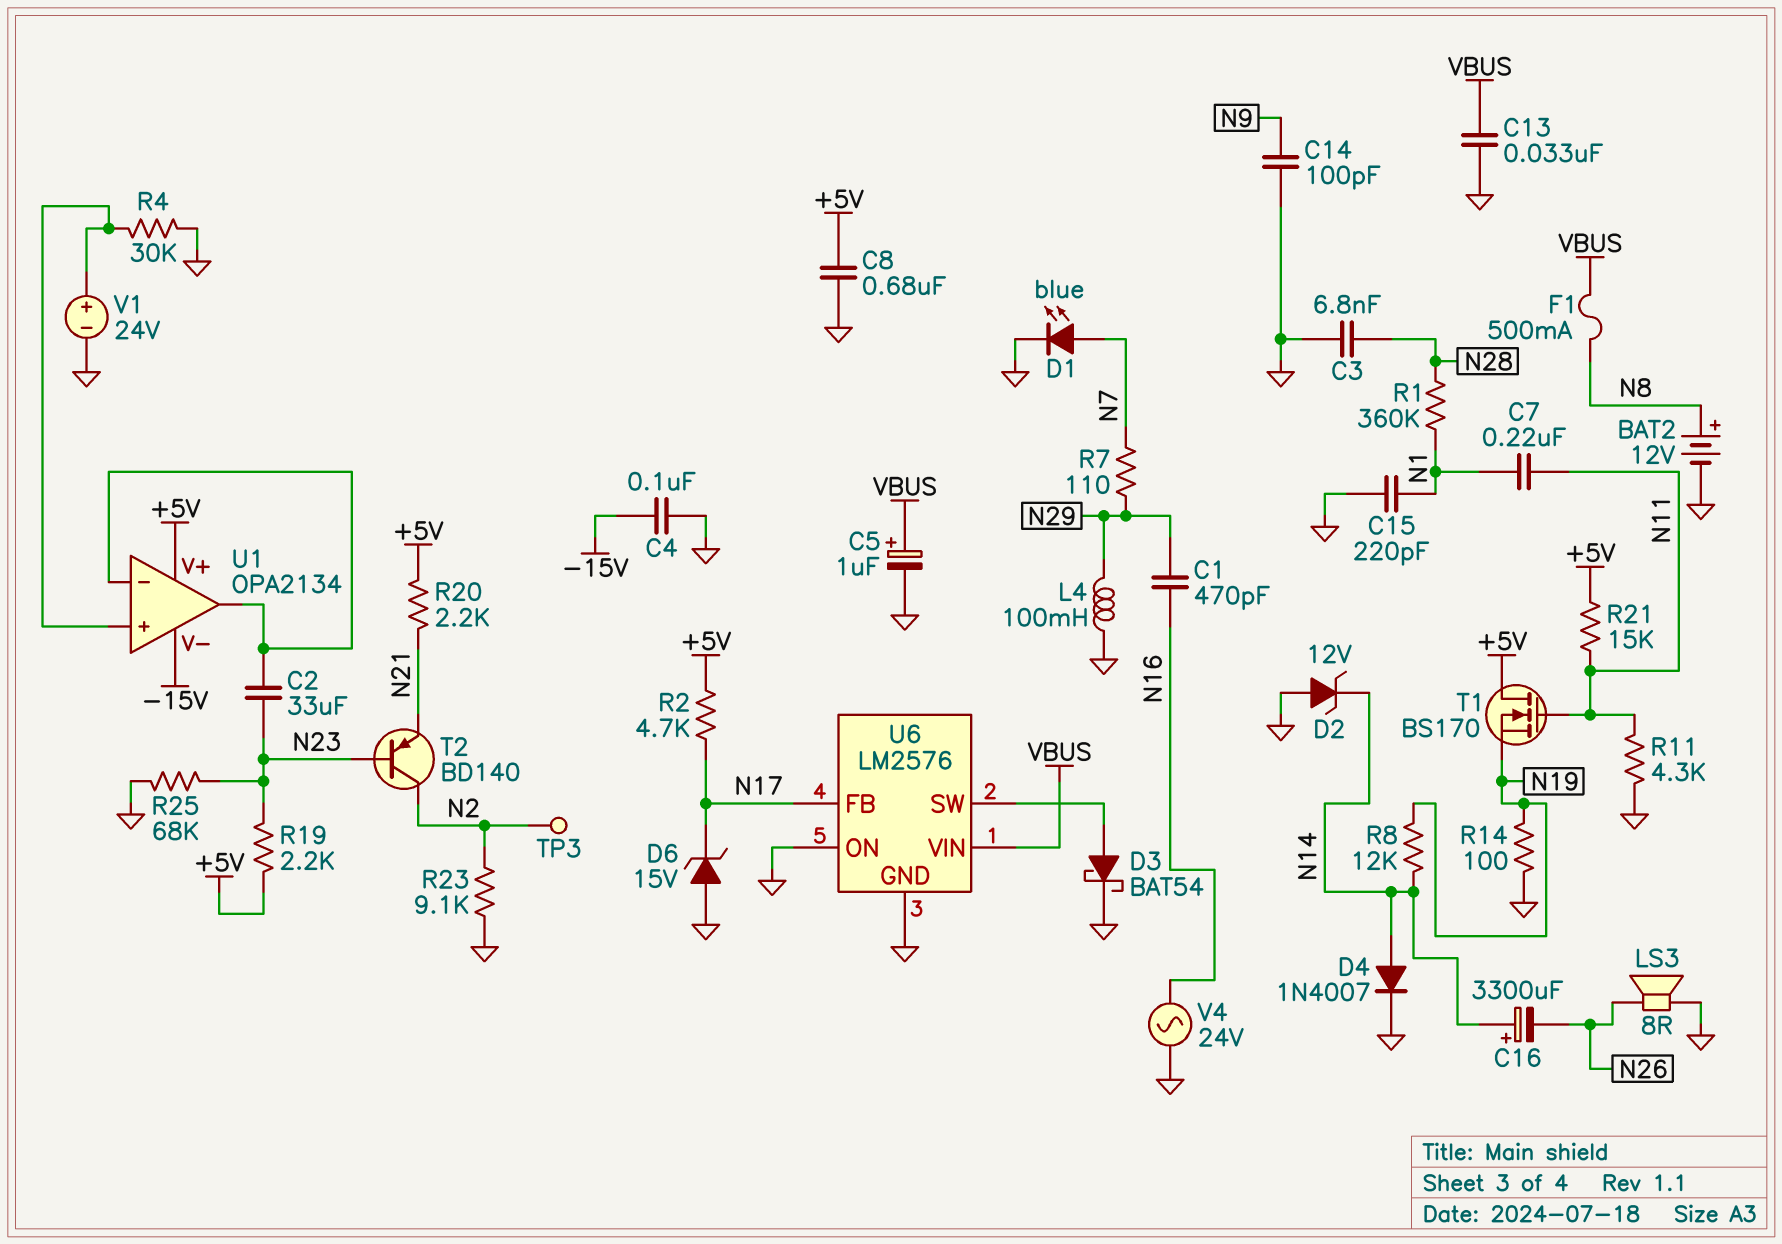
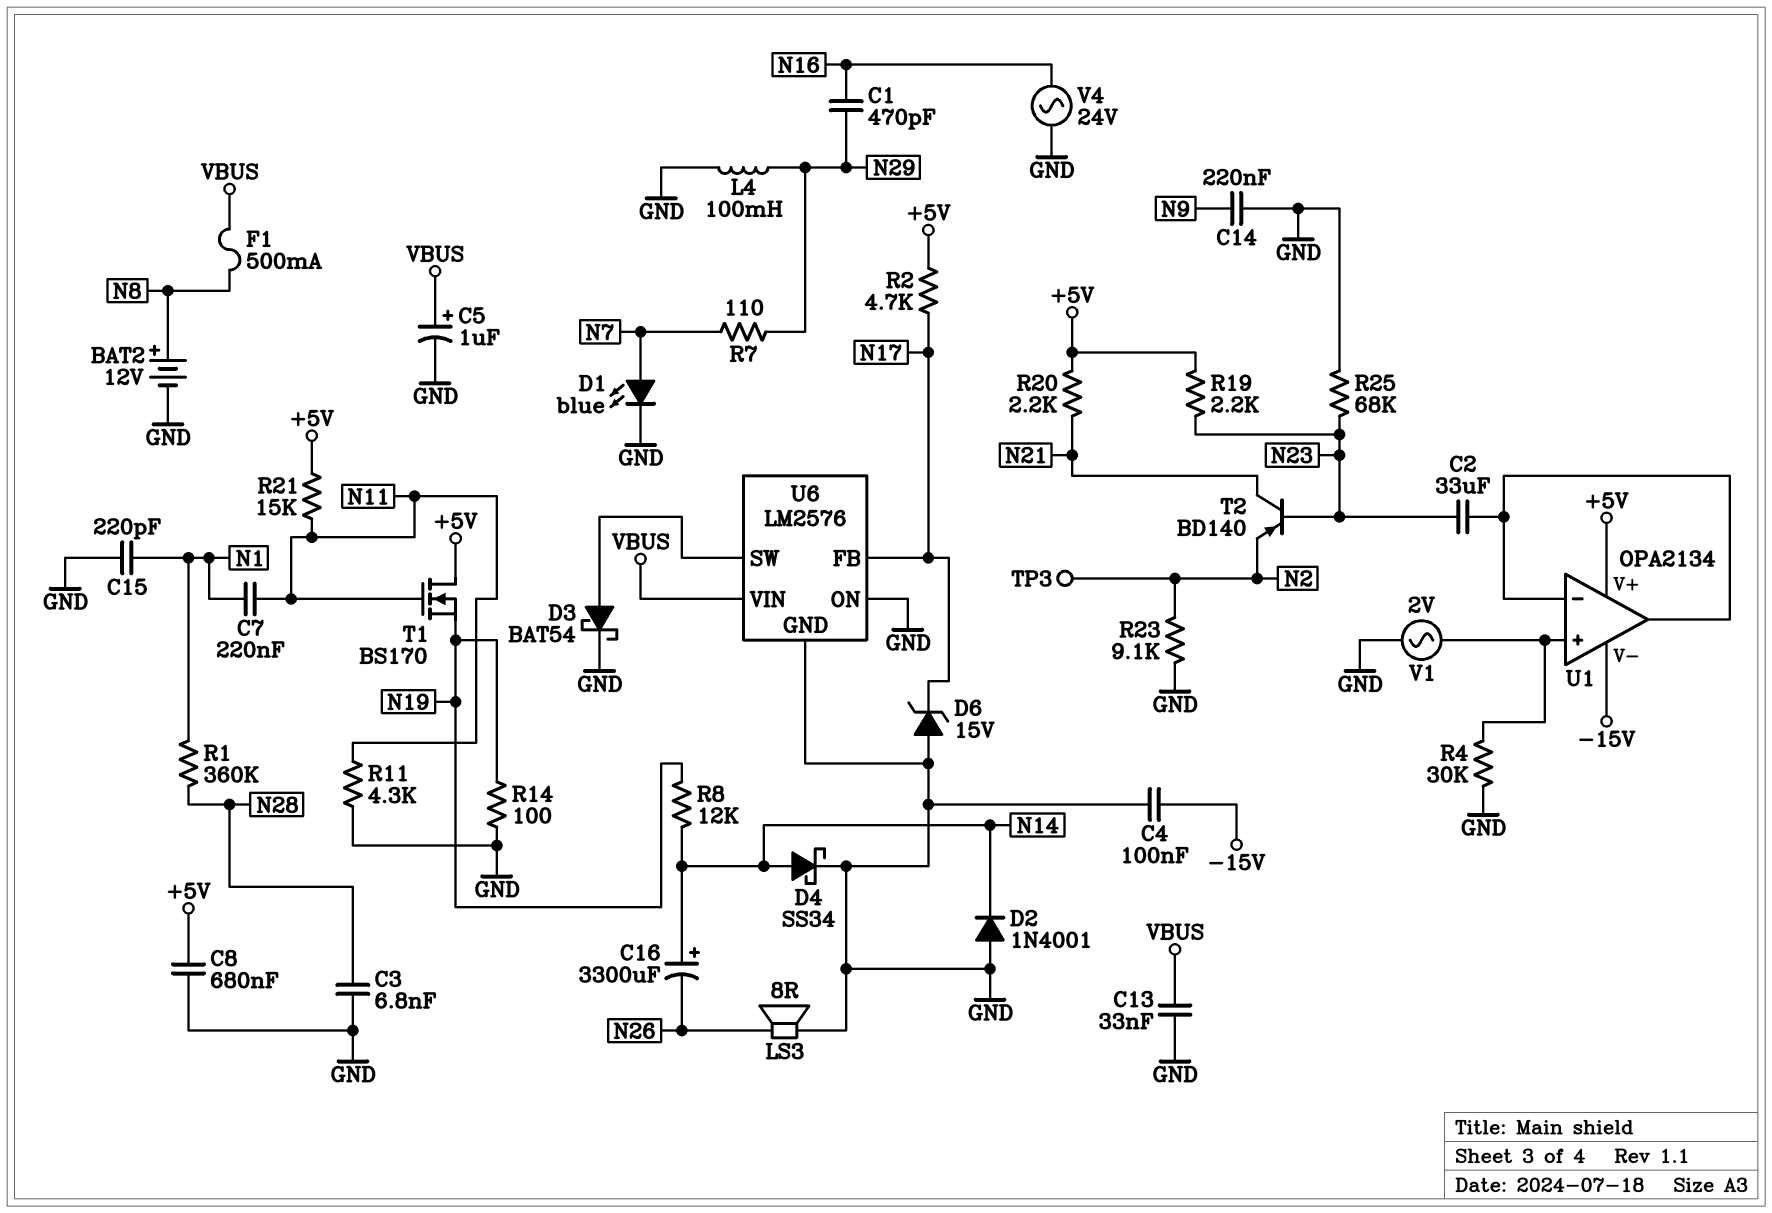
C14: 100pF (GND, N9) -> 220nF (GND, N9)
D2: zener 12V (A GND, K N14) -> diode 1N4001 (A GND, K N14)
D4: diode 1N4007 (A N14, K GND) -> schottky SS34 (A N14, K GND)
T2: PNP BD140 (B N23, C N2, E N21) -> PNP BD140 (B N23, C N21, E N2)
V1: 24V (plus U1/in+, minus GND) -> AC 2V (GND, U1/in+)

